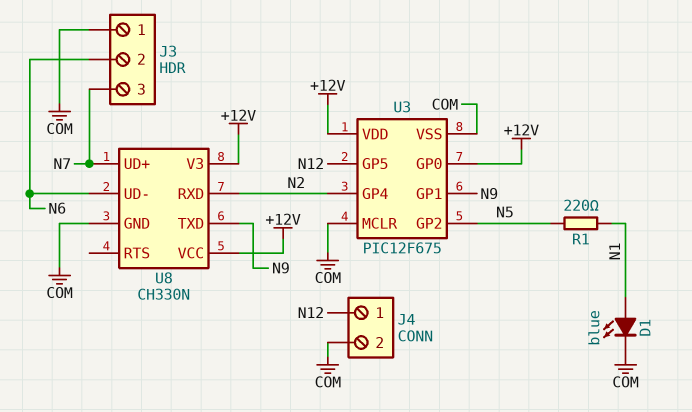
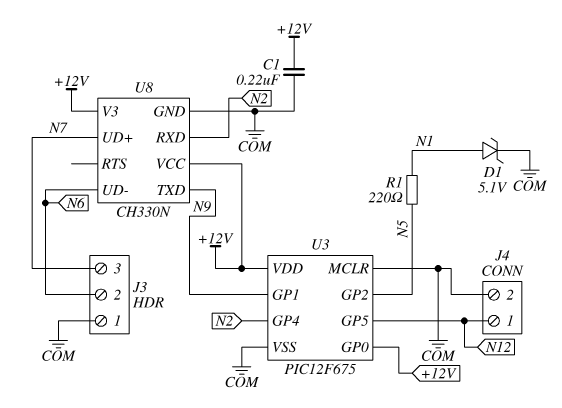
C1: none -> 220nF (+12V, COM)
D1: LED blue (A N1, K COM) -> zener 5.1V (A N1, K COM)

